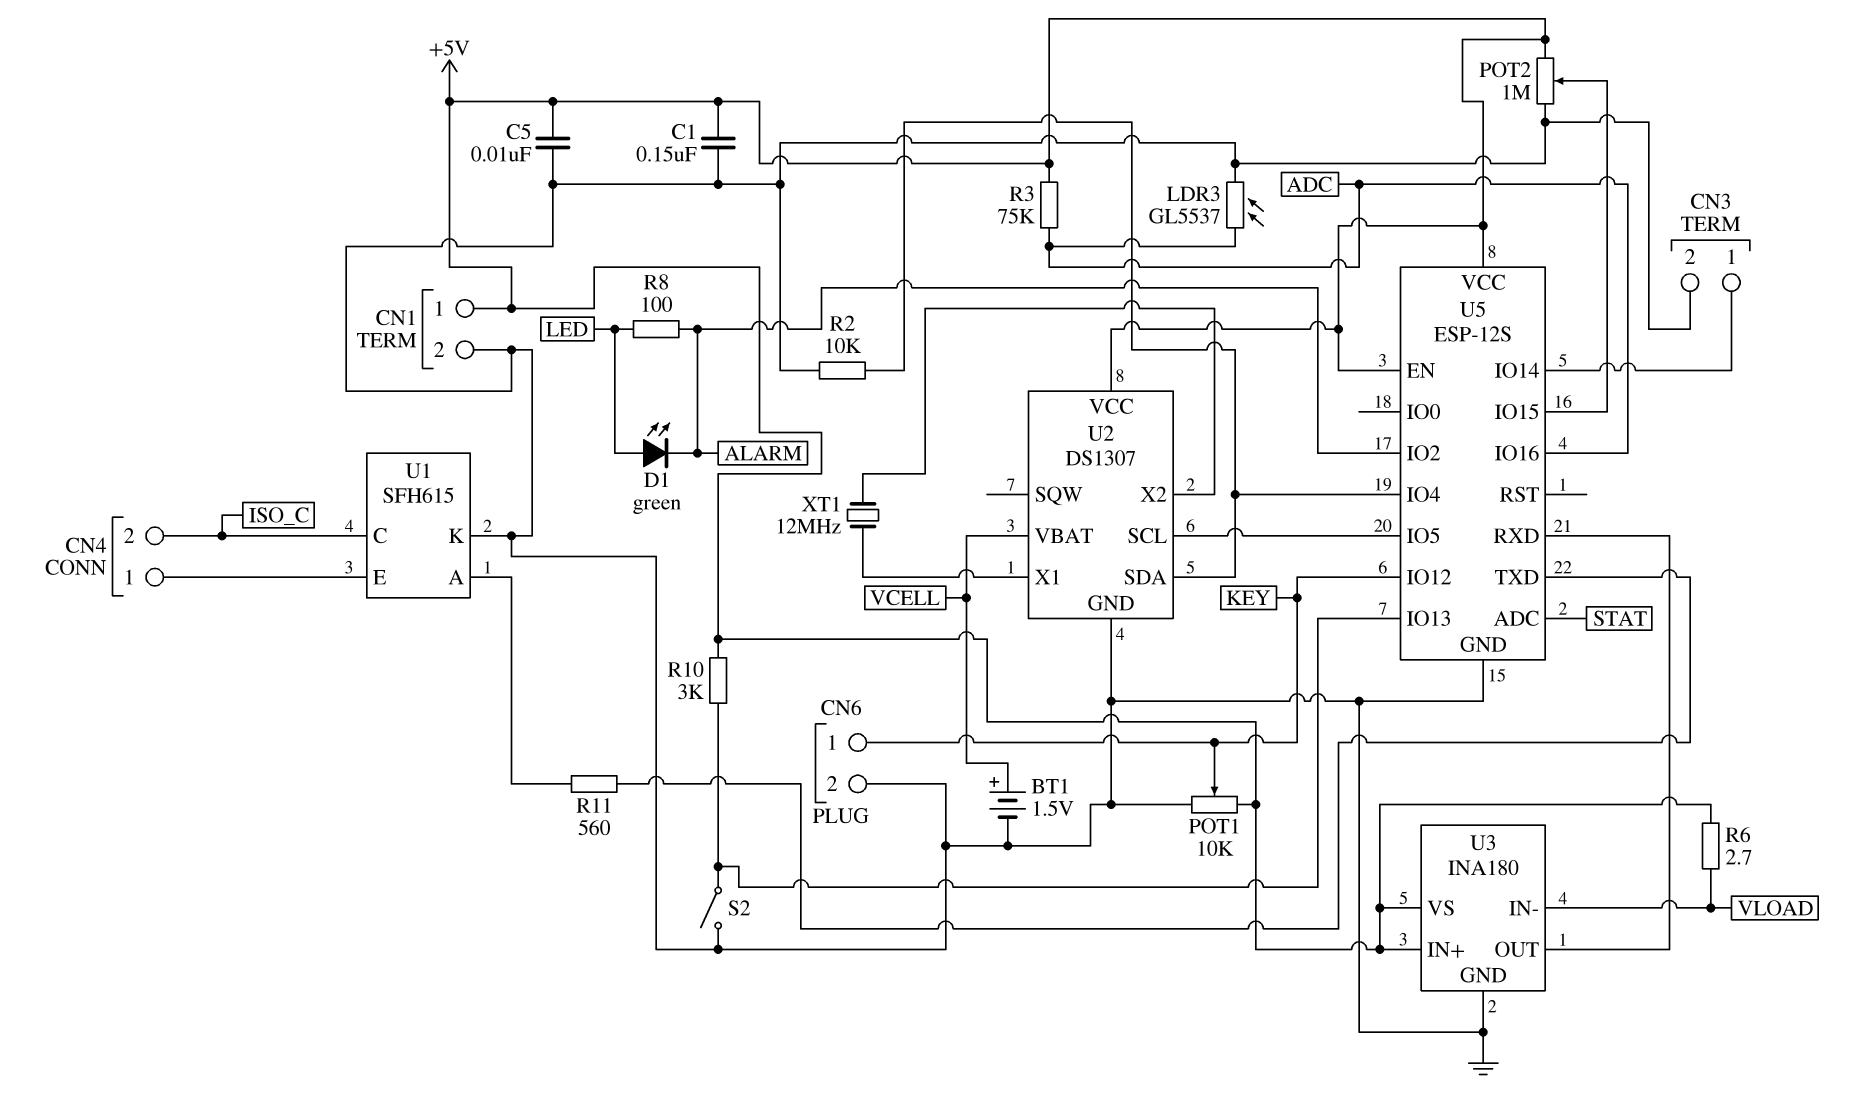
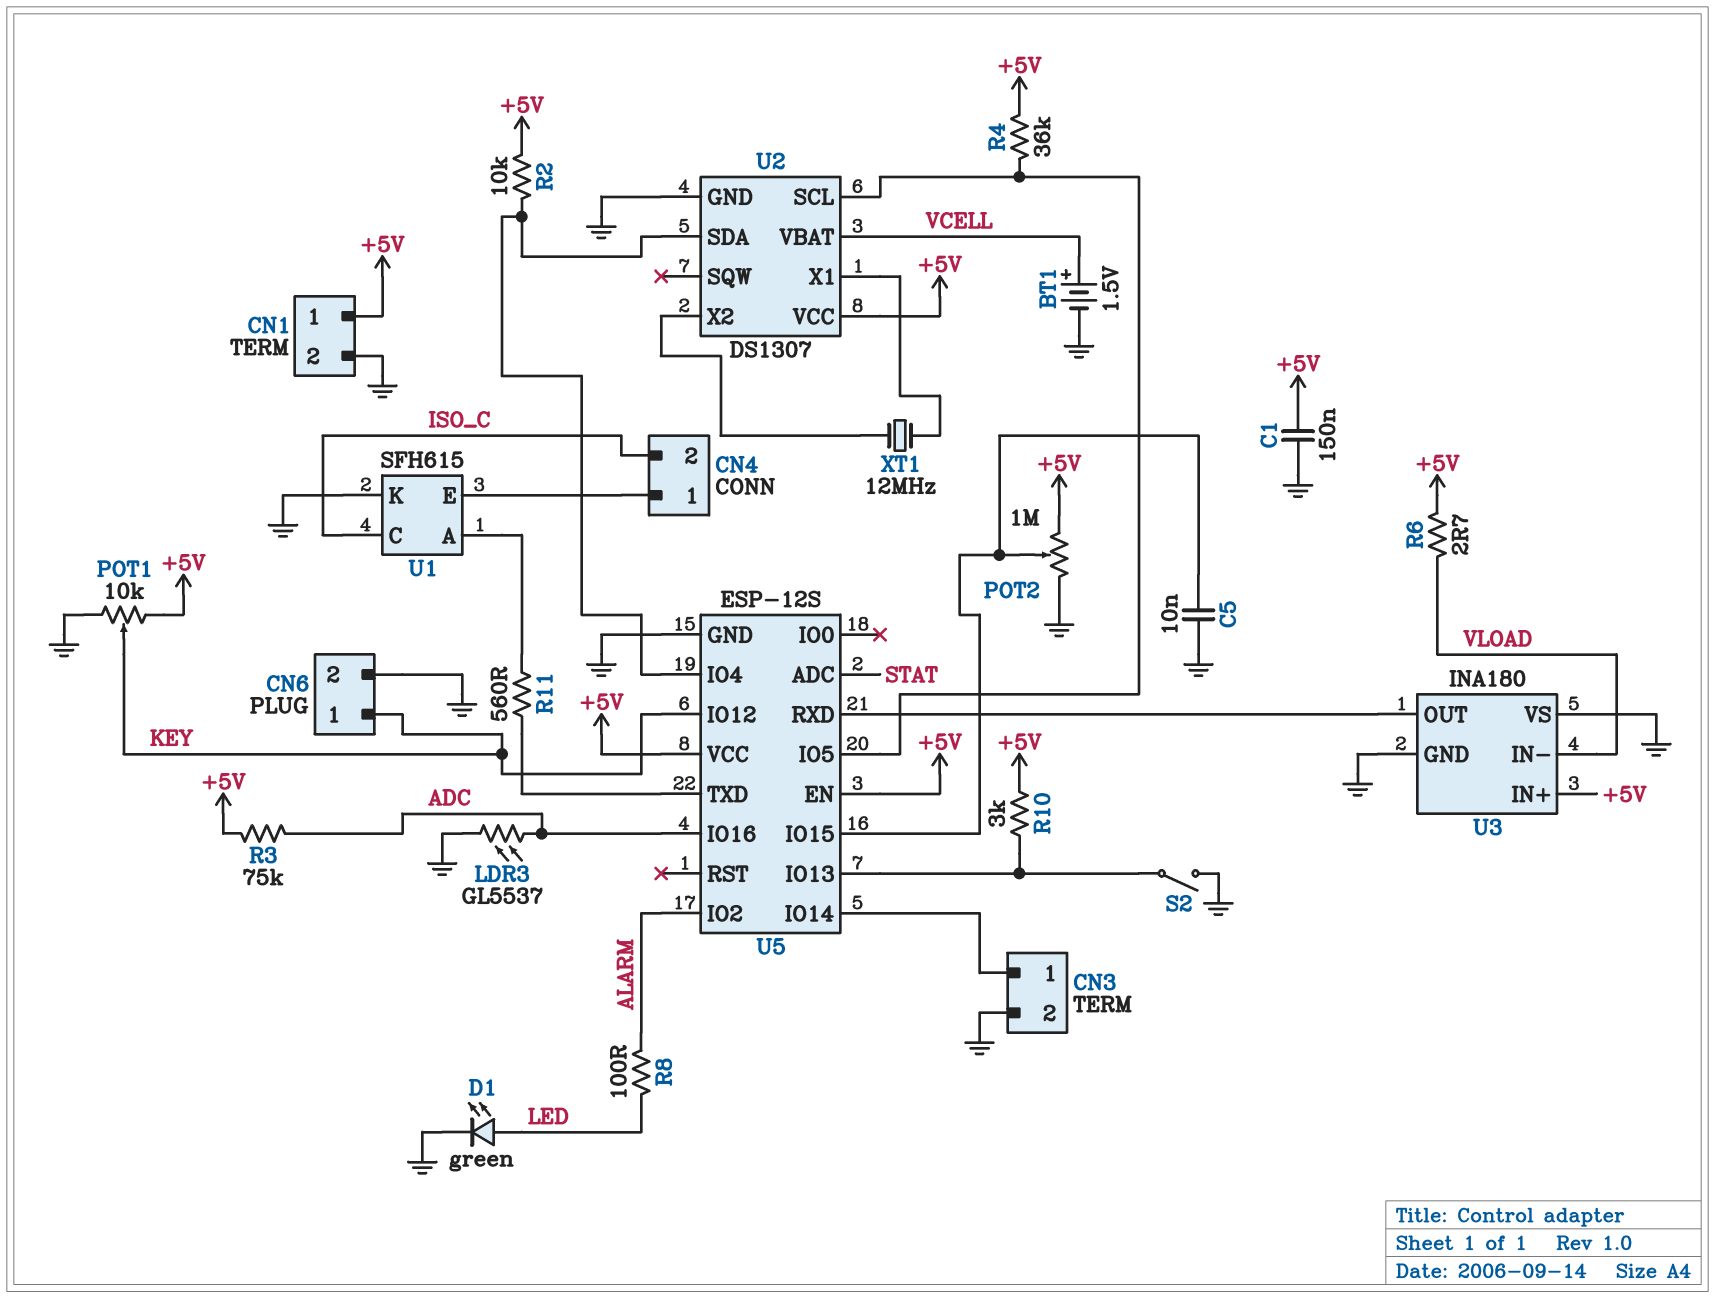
C5: 10nF (+5V, GND) -> 10nF (GND, U5/IO15)
D1: LED green (A LED, K ALARM) -> LED green (A LED, K GND)
R2: 10k (GND, U2/SDA) -> 10k (+5V, U2/SDA)
R4: none -> 36k (+5V, U2/SCL)
U3 pin VS: +5V -> GND

